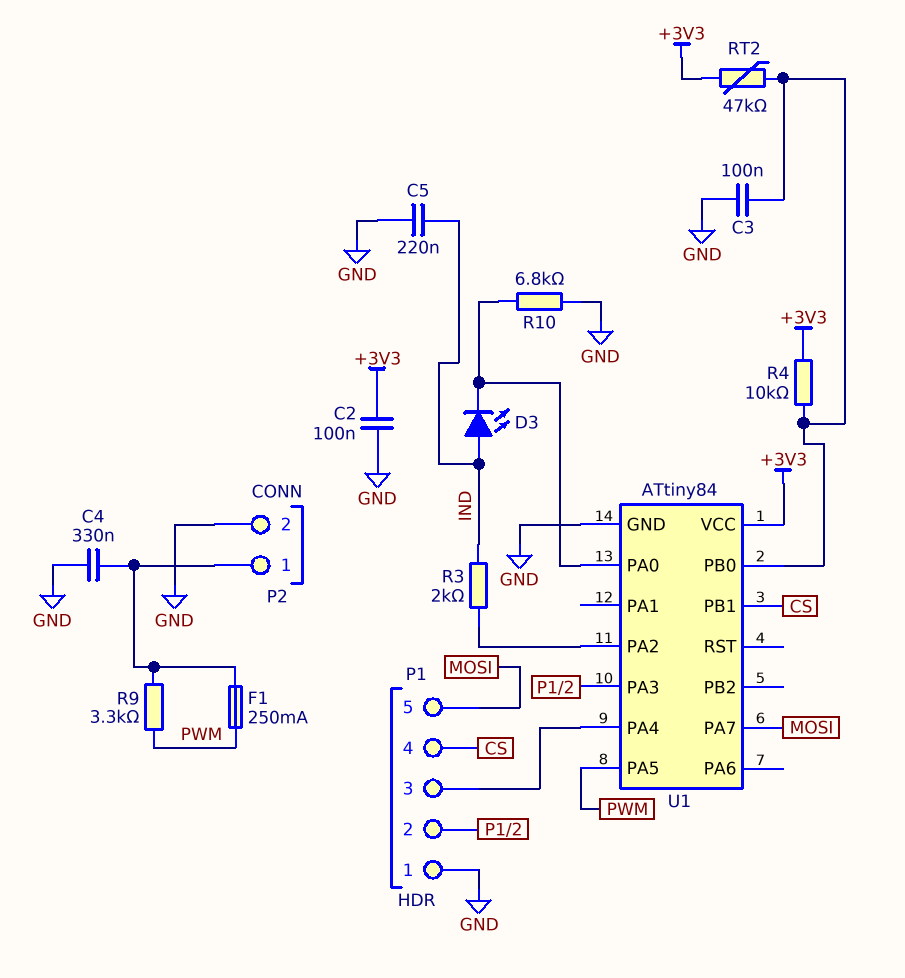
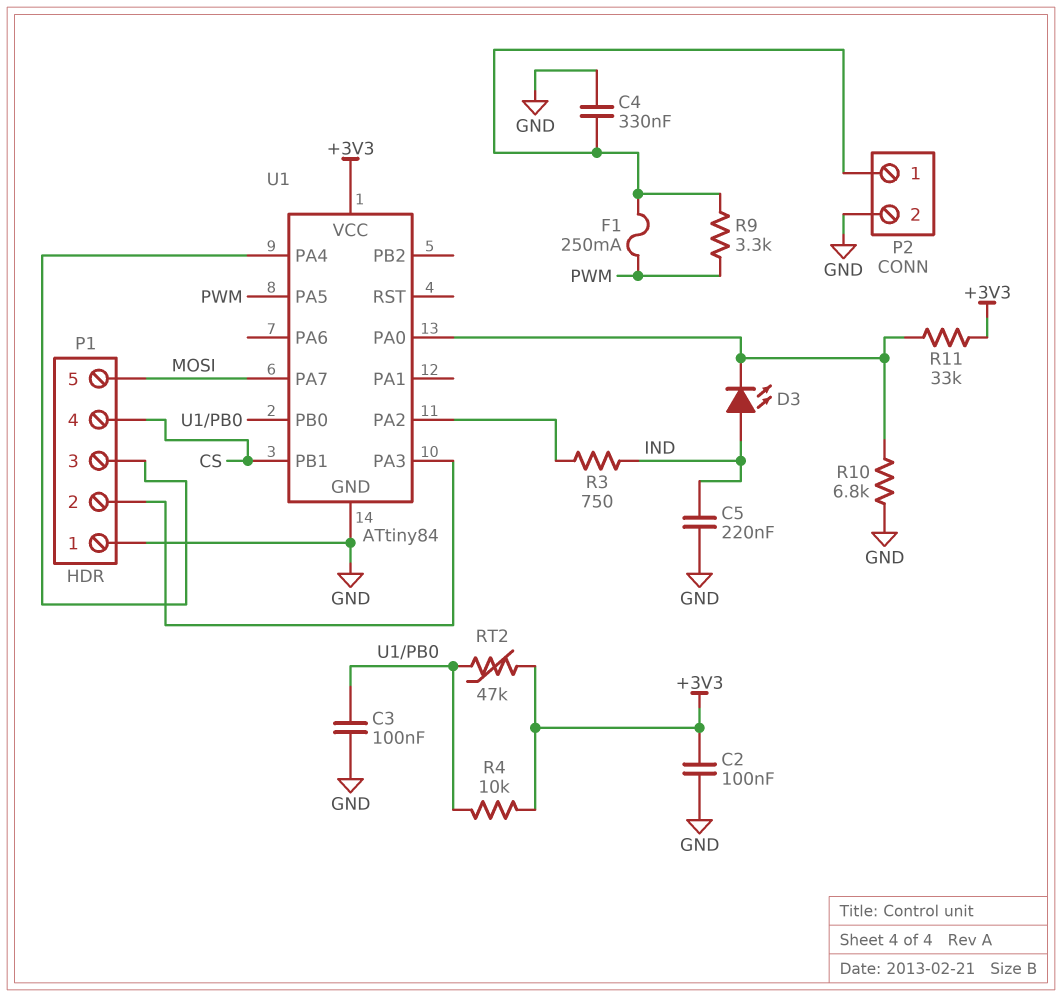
R3: 2k (IND, U1/PA2) -> 750 (IND, U1/PA2)
R11: none -> 33k (+3V3, U1/PA0)

